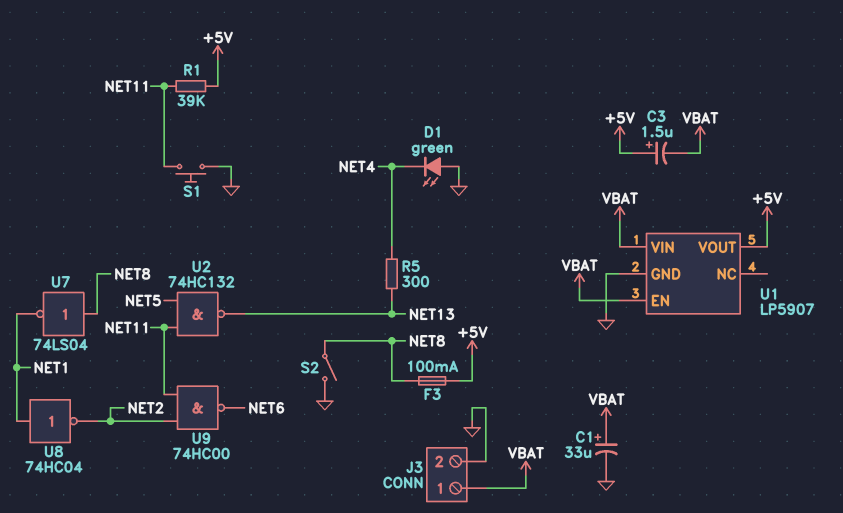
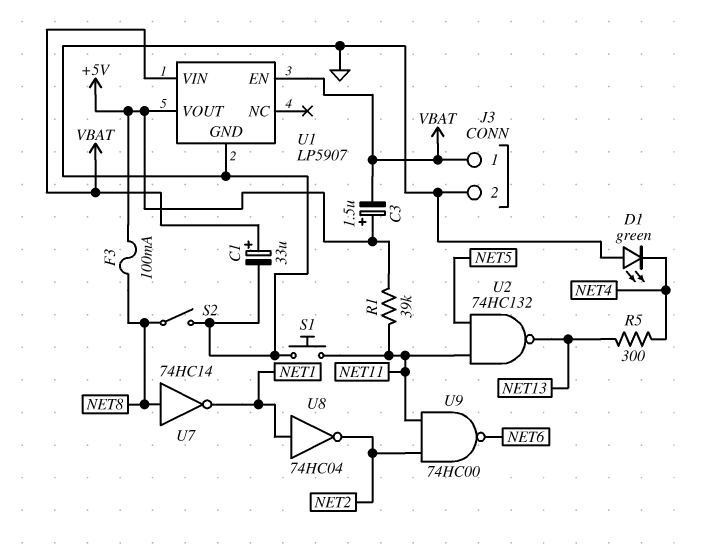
U7: NOT 74LS04 (in NET8, out NET1) -> NOT 74HC14 (in NET8, out NET1)

